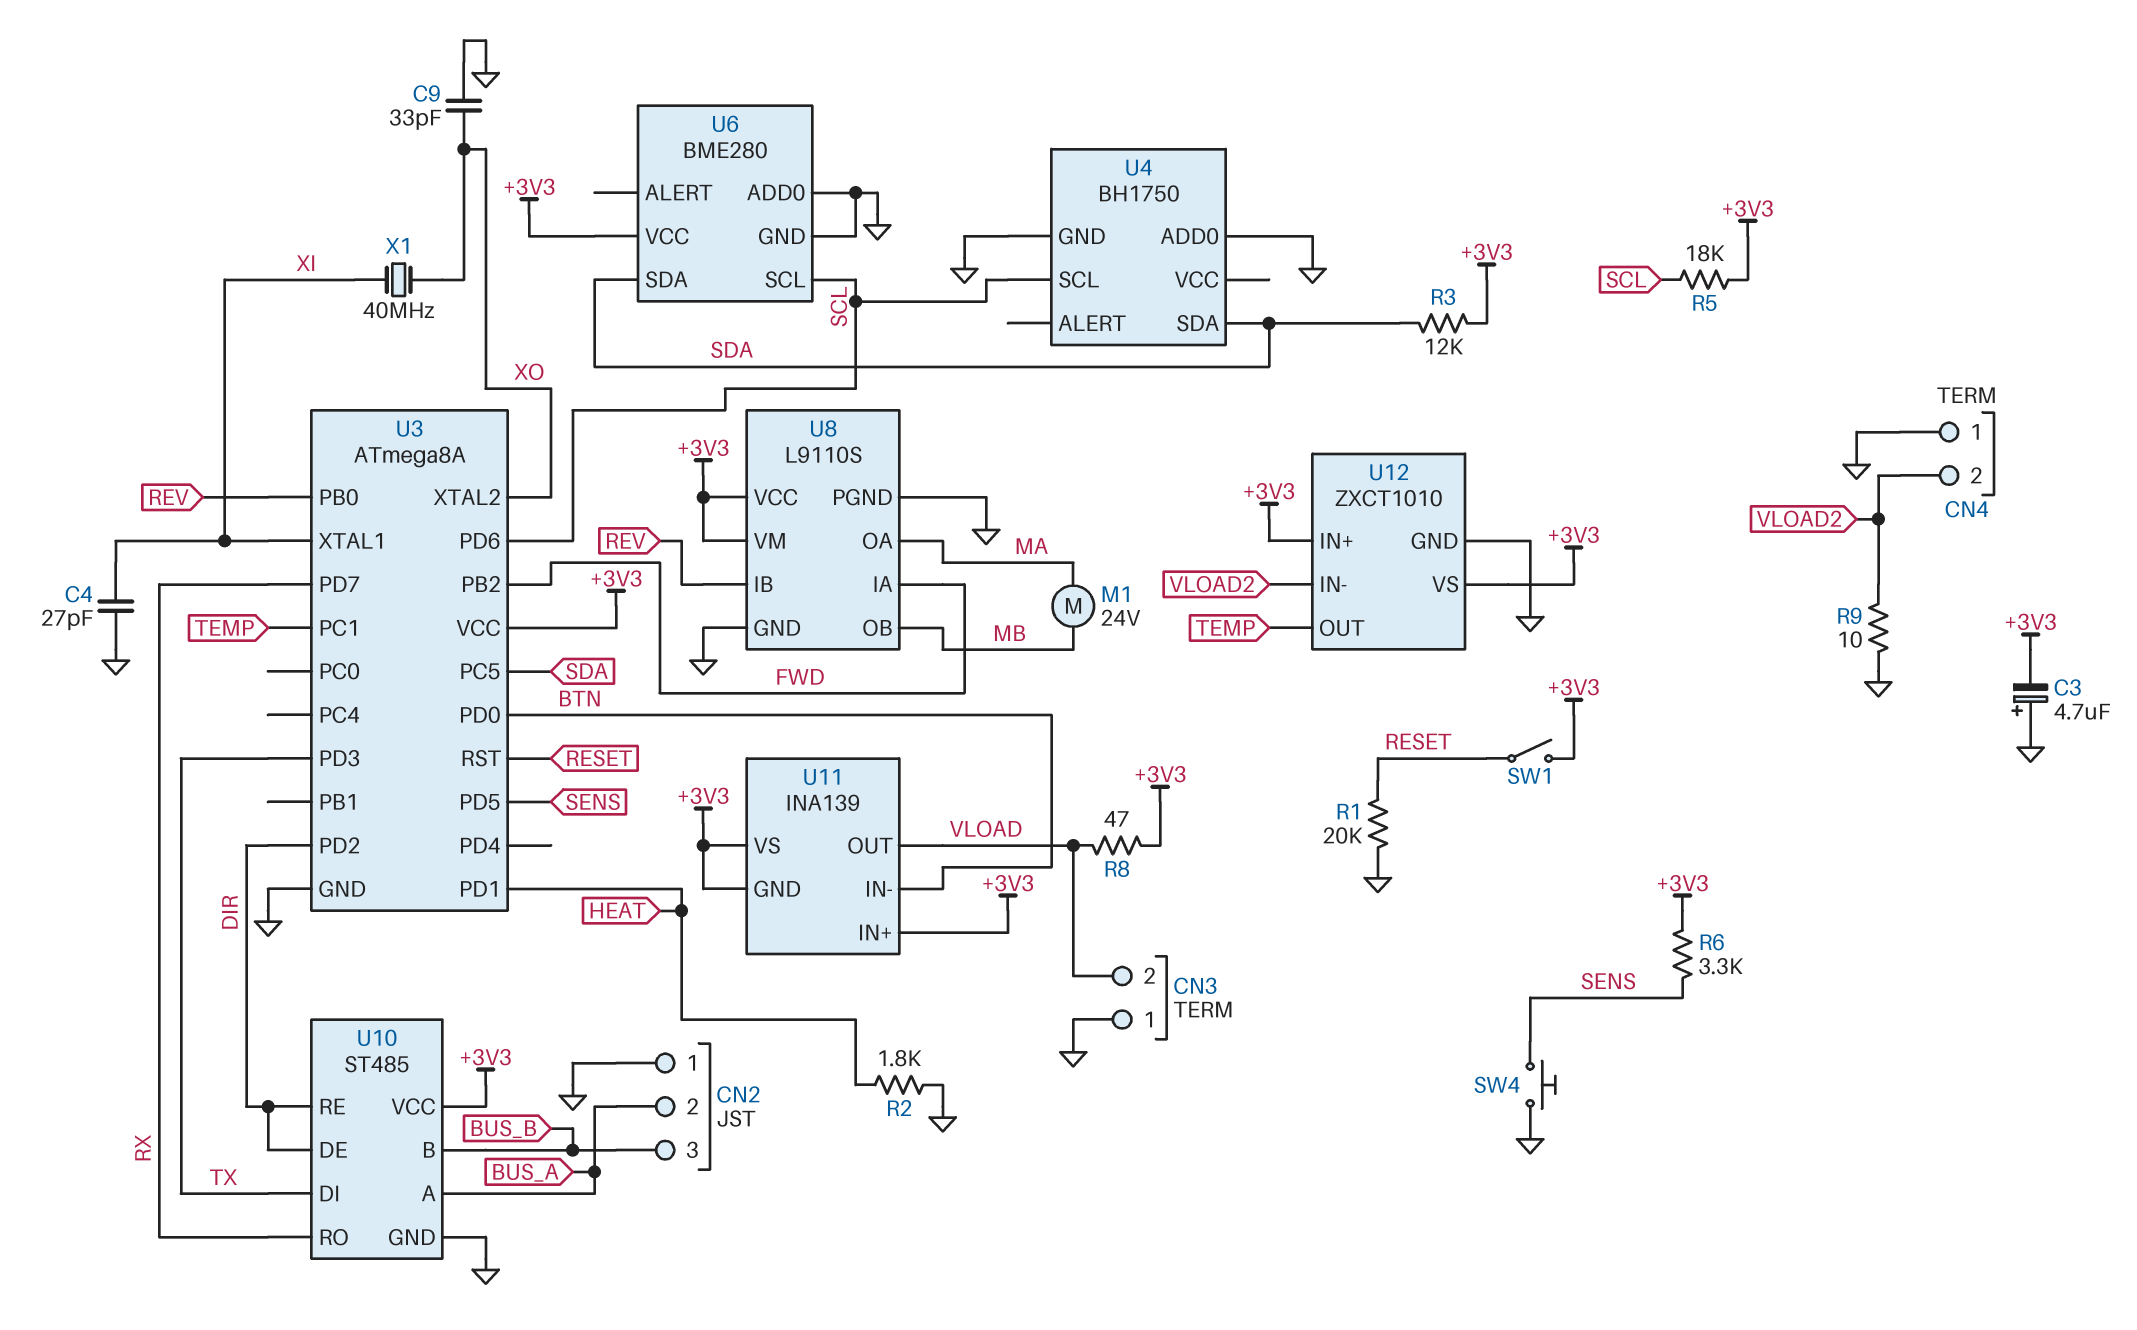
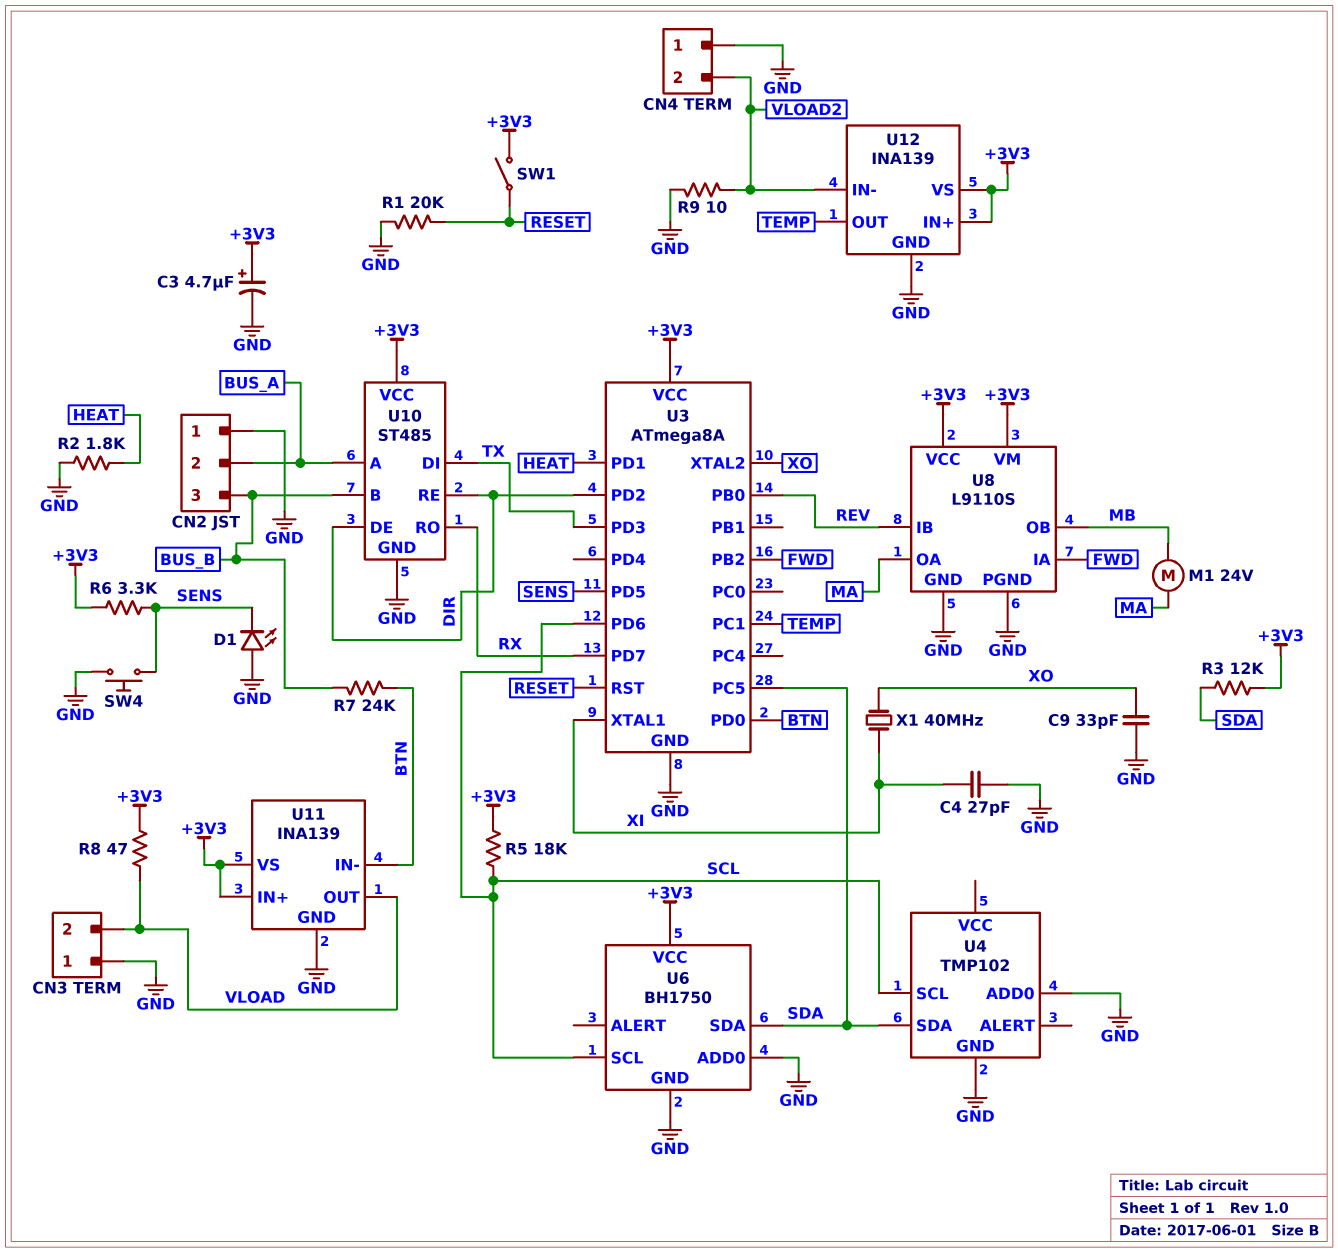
C3: 4.7uF (plus GND, minus +3V3) -> 4.7uF (plus +3V3, minus GND)
D1: none -> LED (A GND, K SENS)
R7: none -> 24k (BTN, BUS_B)
U4: BH1750 -> TMP102
U6: BME280 -> BH1750
U11 pin GND: +3V3 -> GND
U12: ZXCT1010 -> INA139

